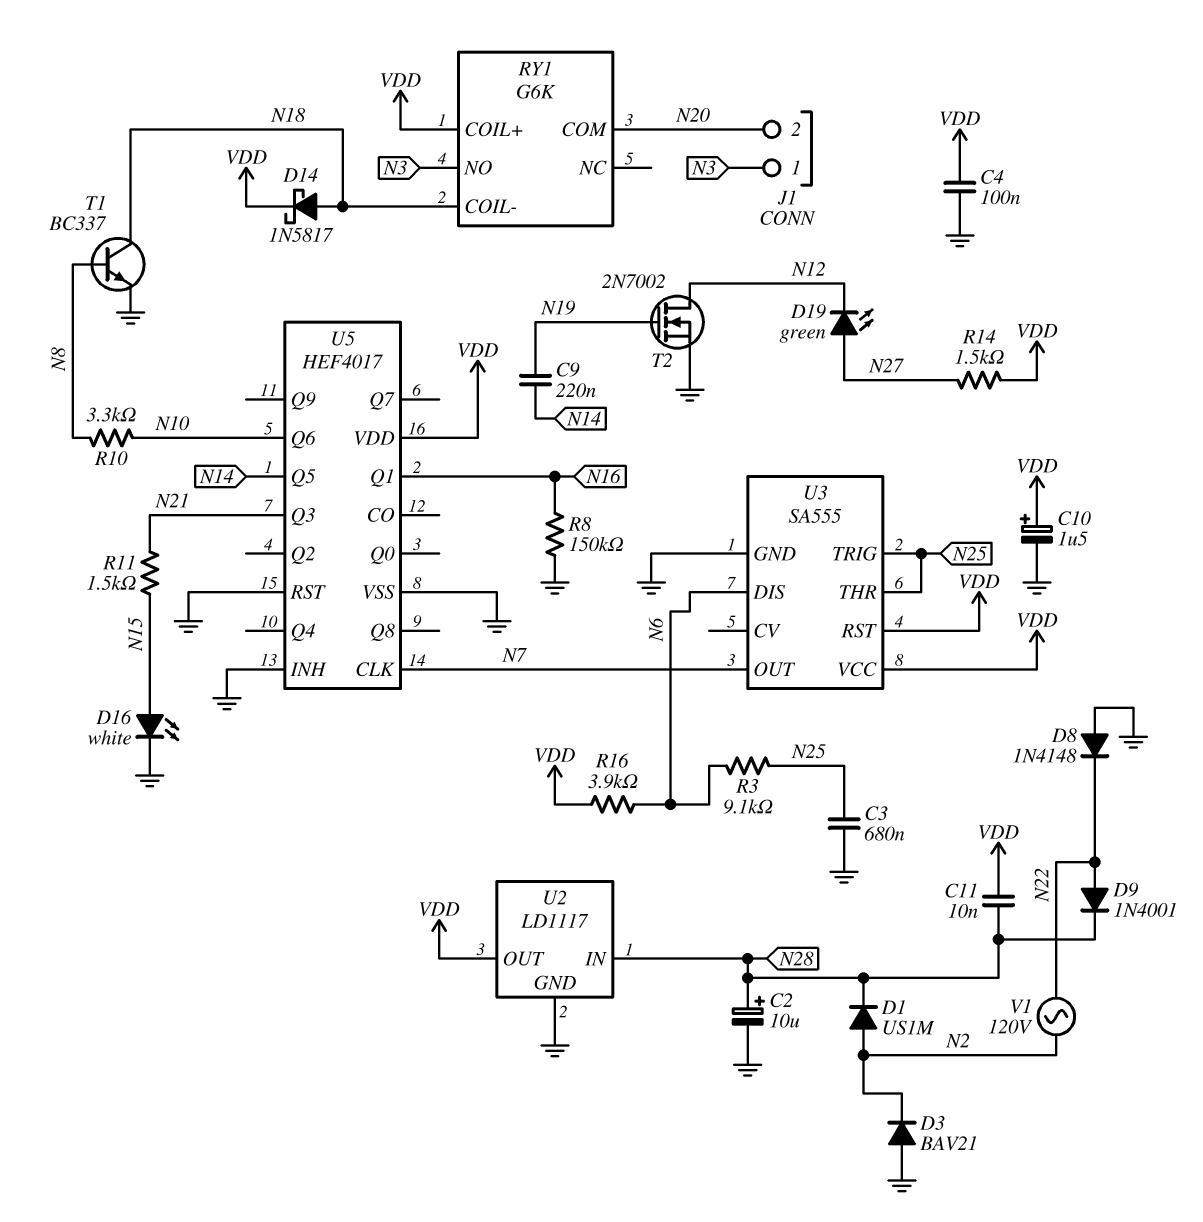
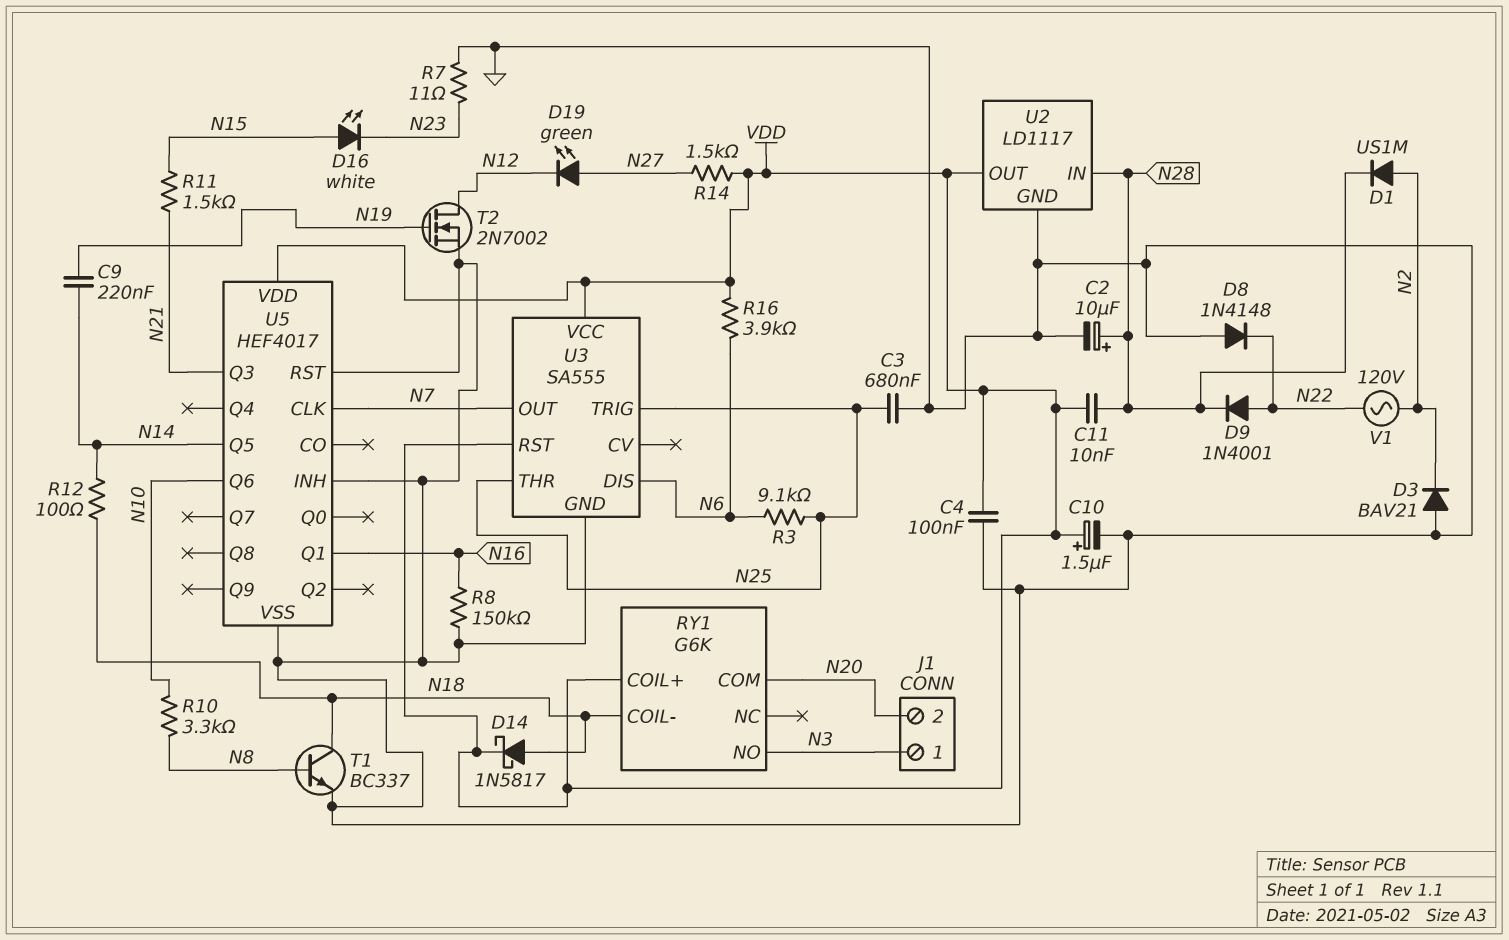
D16: LED white (A N15, K GND) -> LED white (A N15, K N23)
R7: none -> 11 (GND, N23)
R12: none -> 100 (N14, N18)

